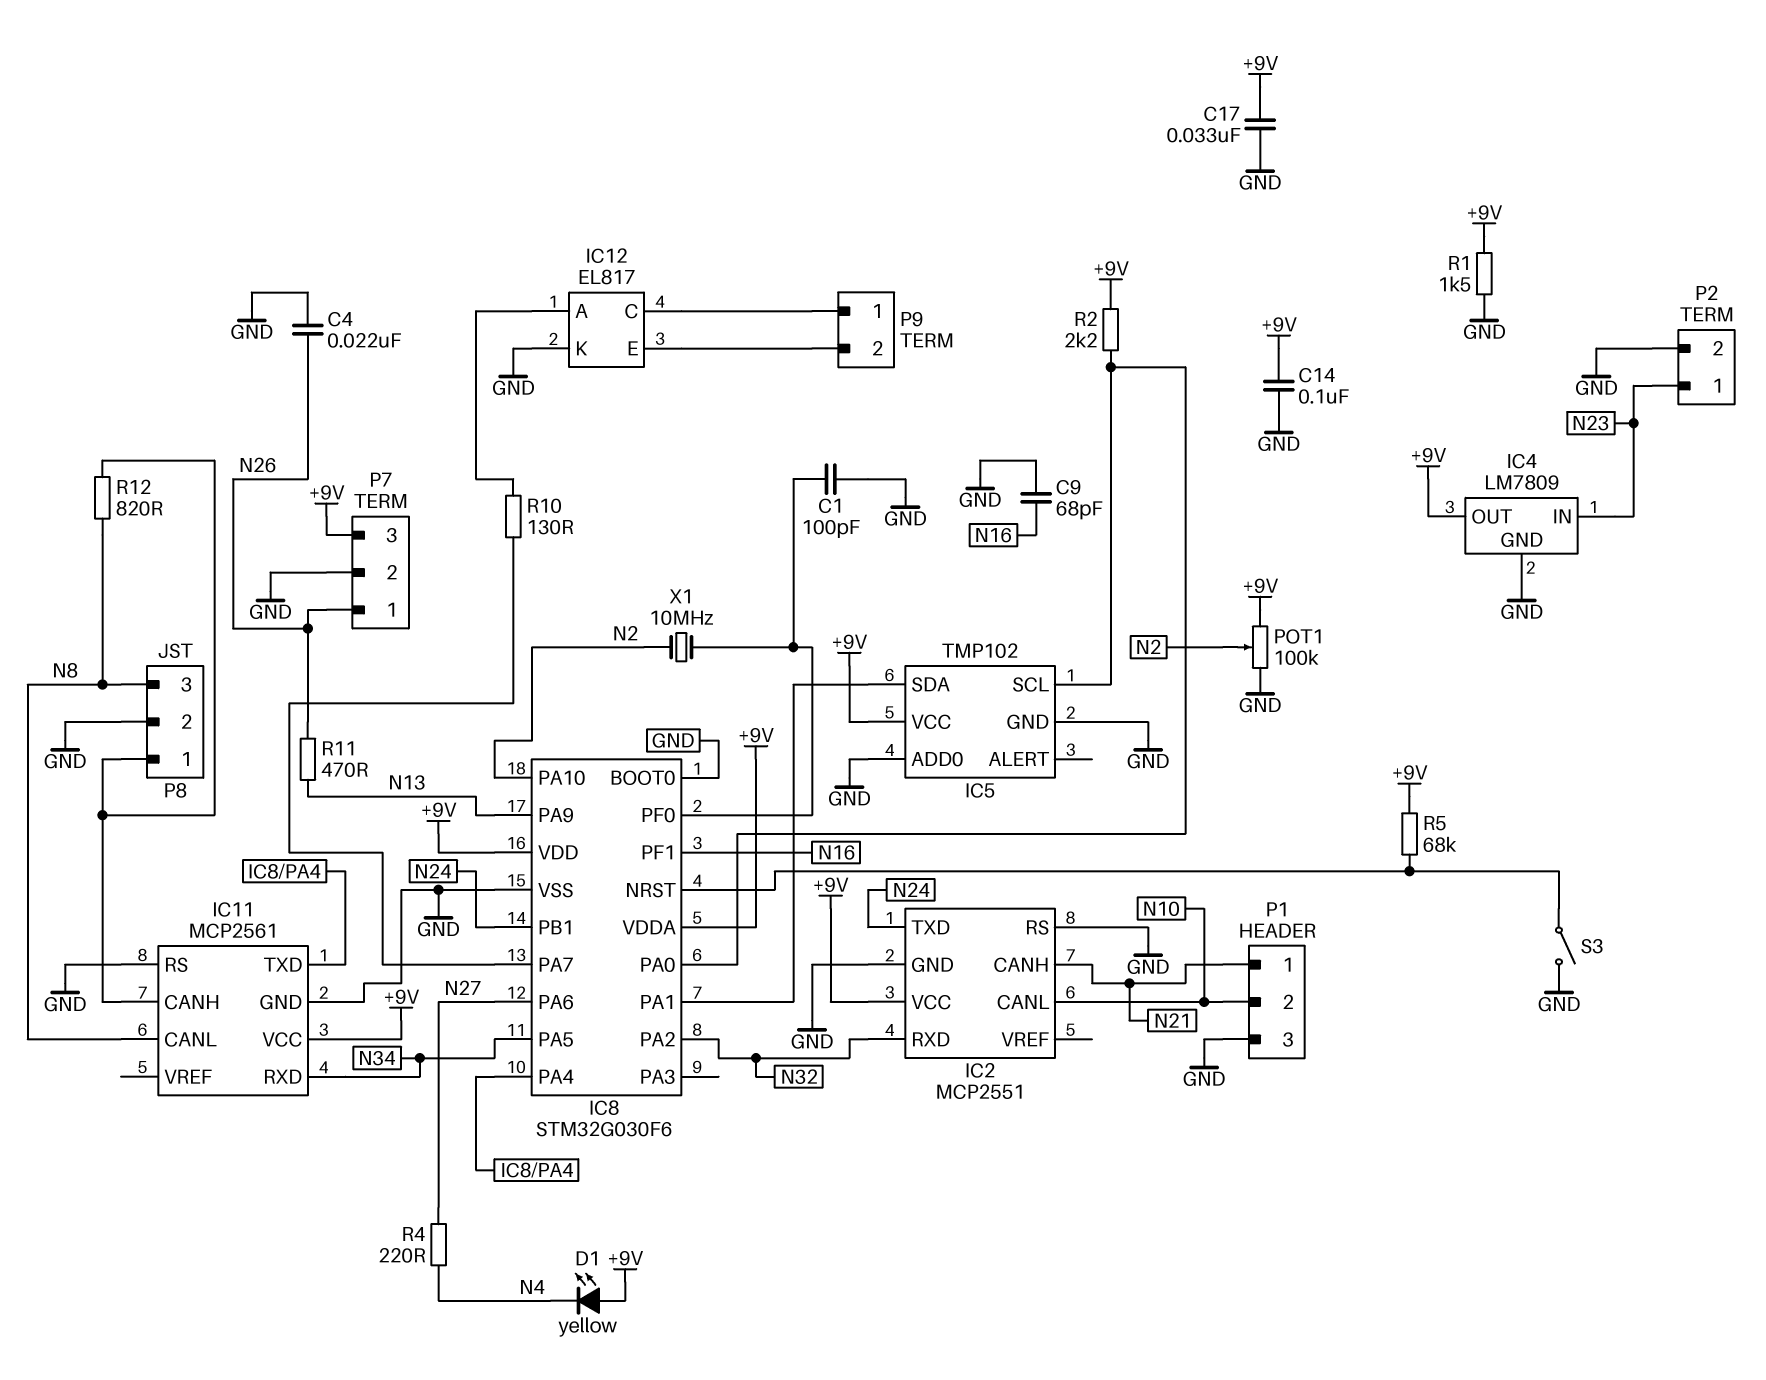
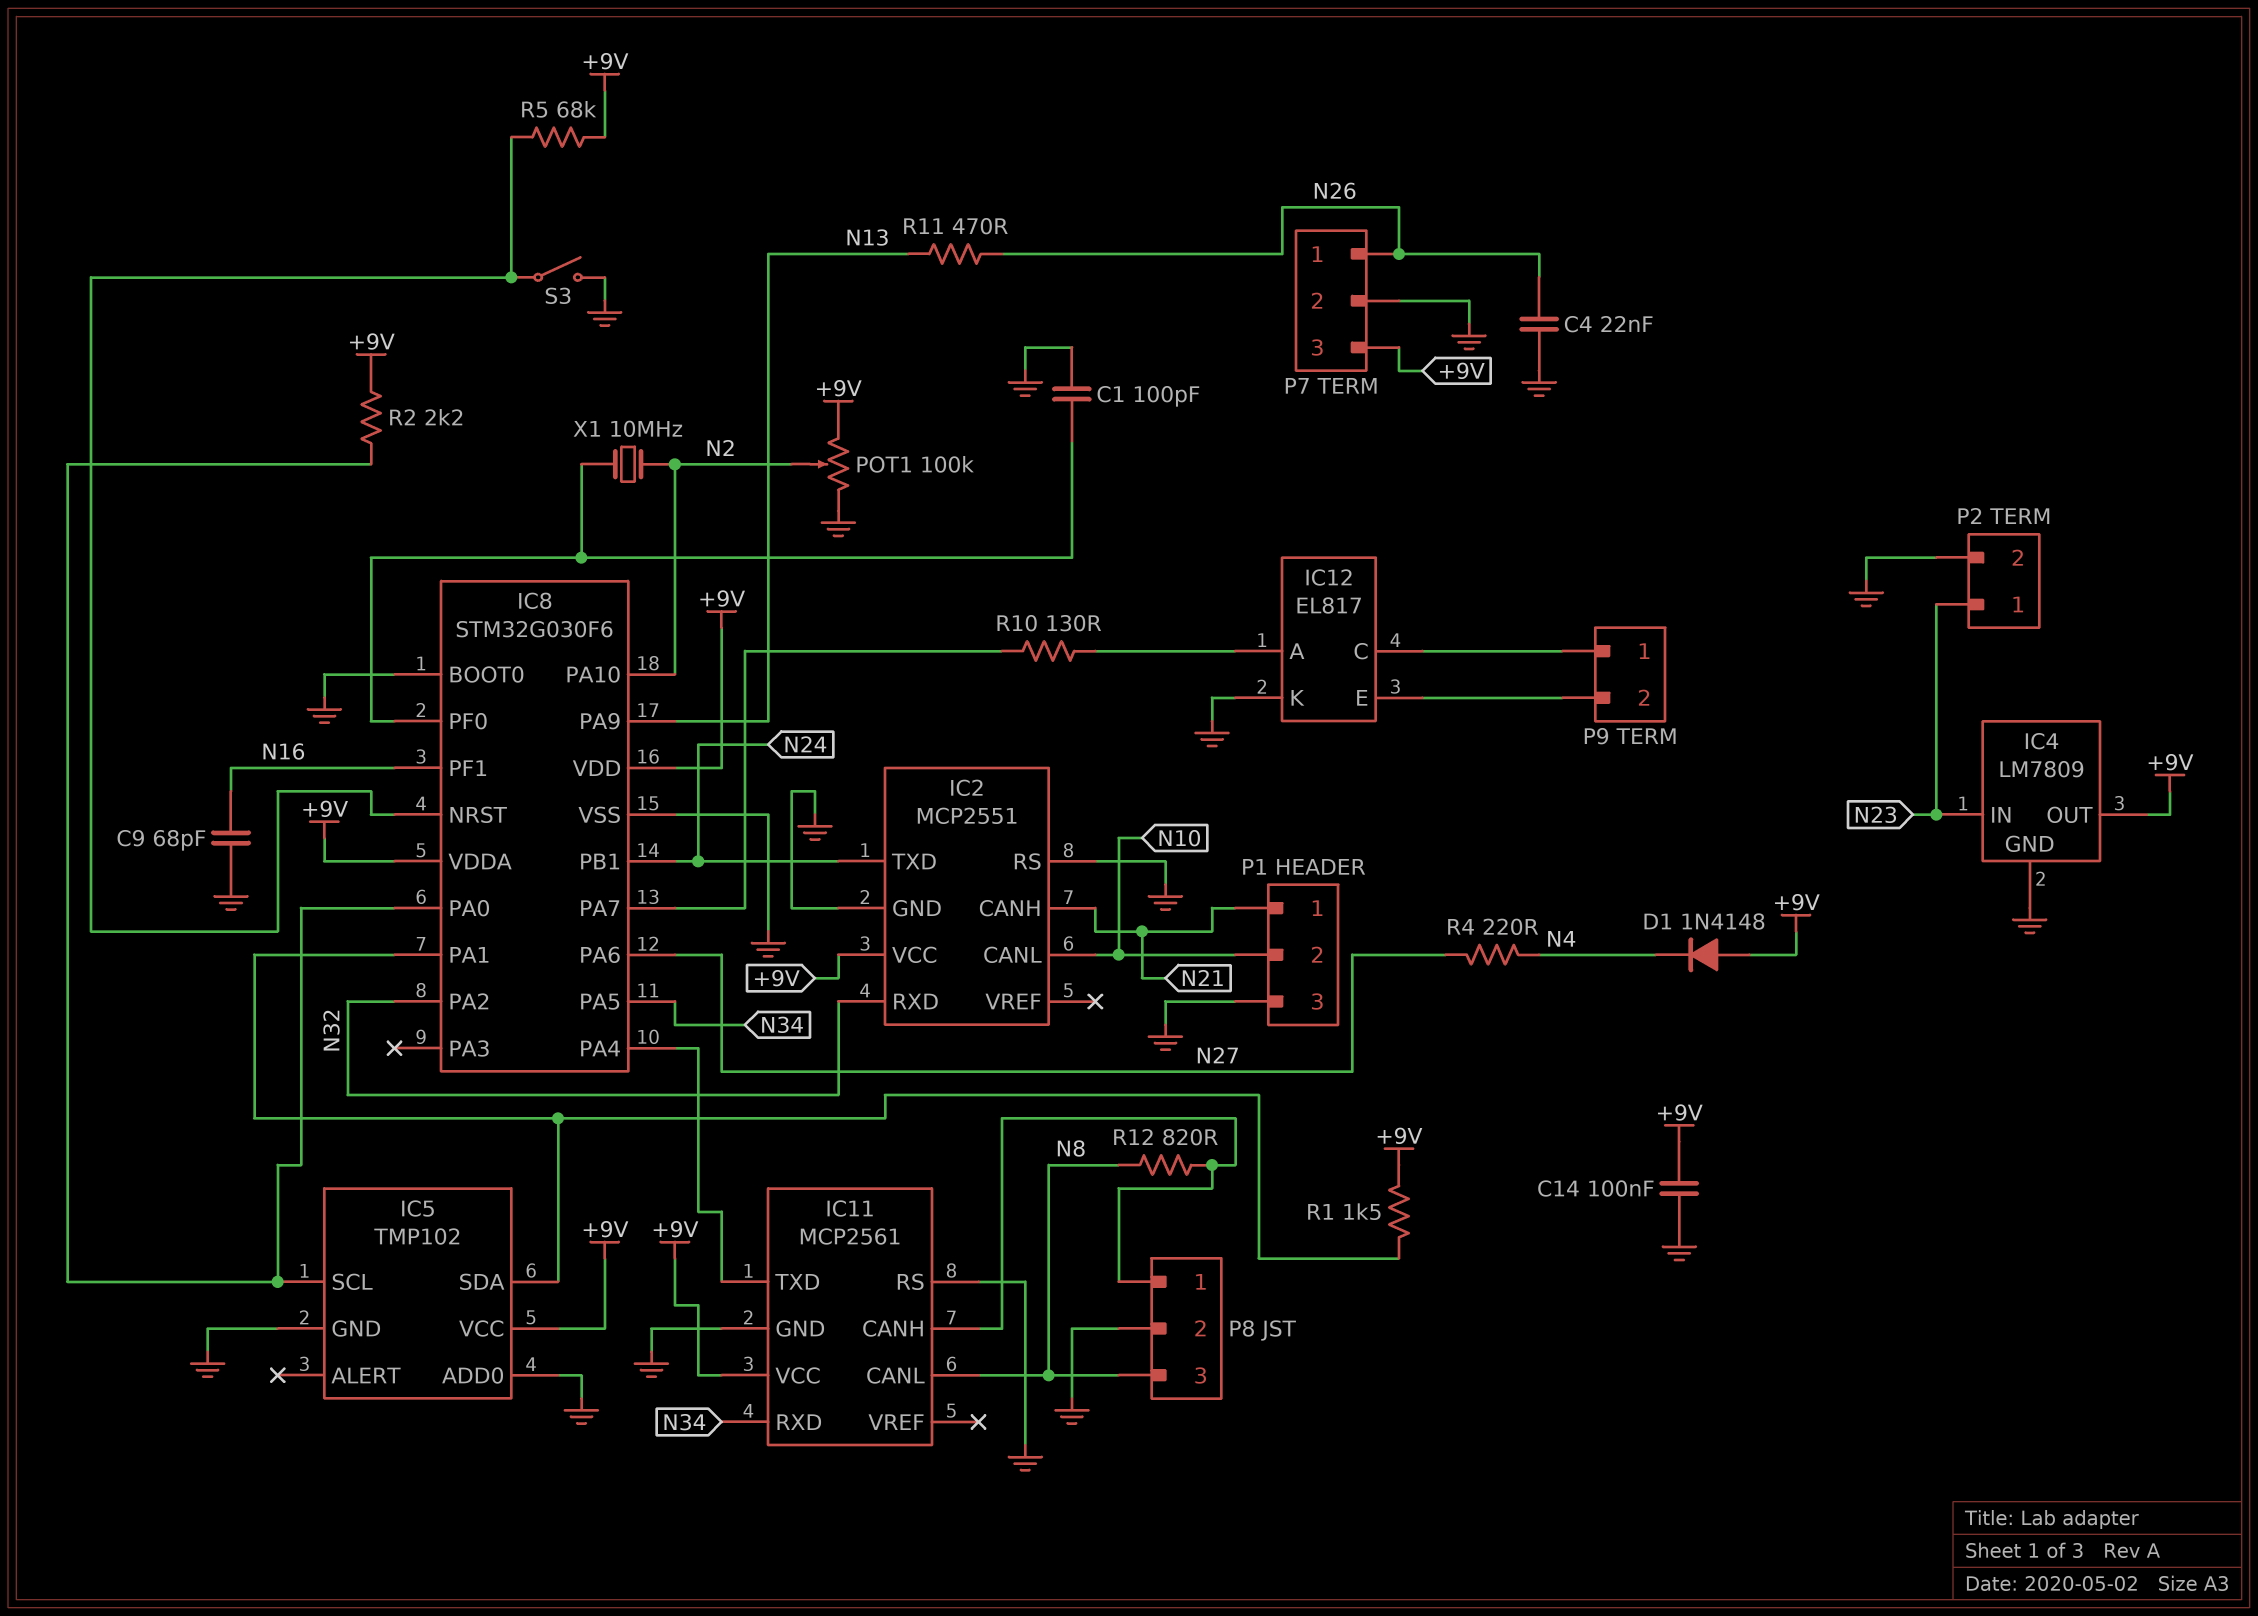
C17: 33nF (+9V, GND) -> none
D1: LED yellow (A +9V, K N4) -> diode 1N4148 (A +9V, K N4)
R1: 1.5k (+9V, GND) -> 1.5k (+9V, IC5/SDA)

